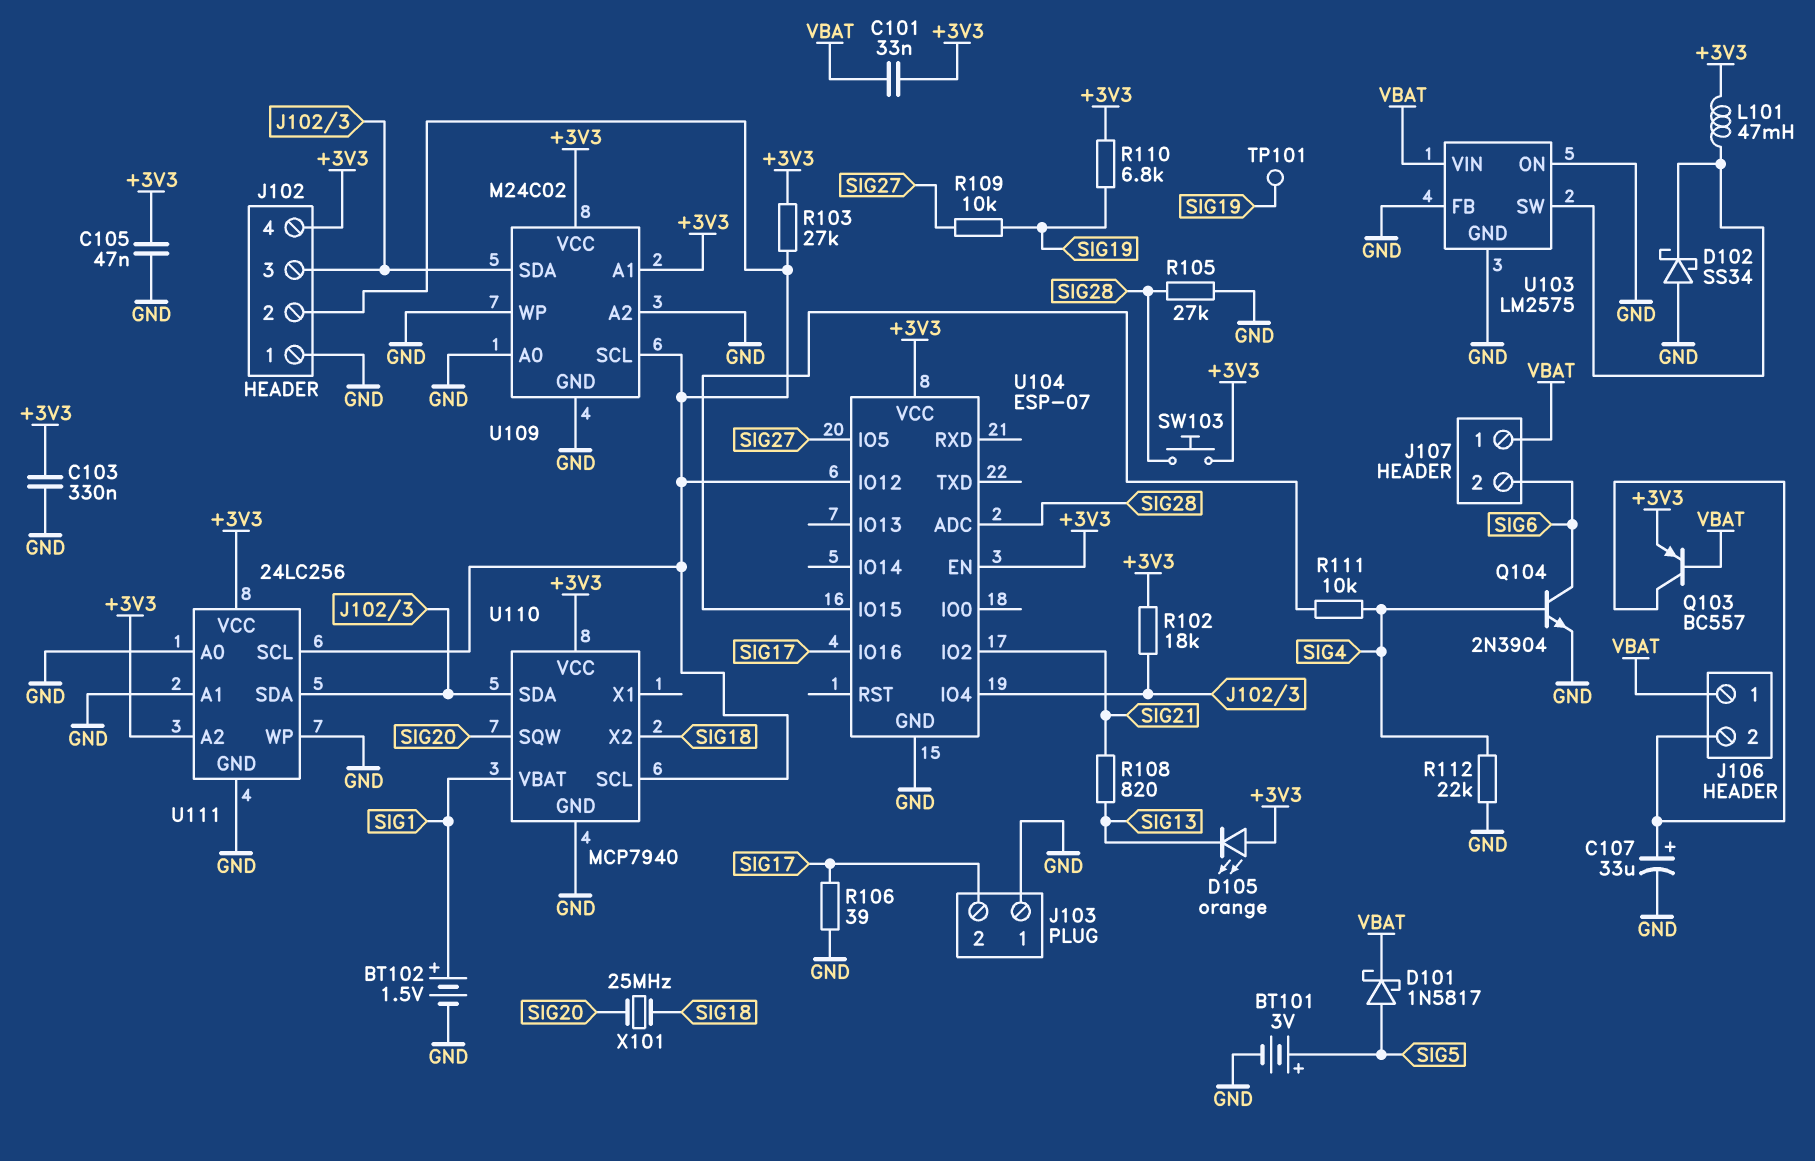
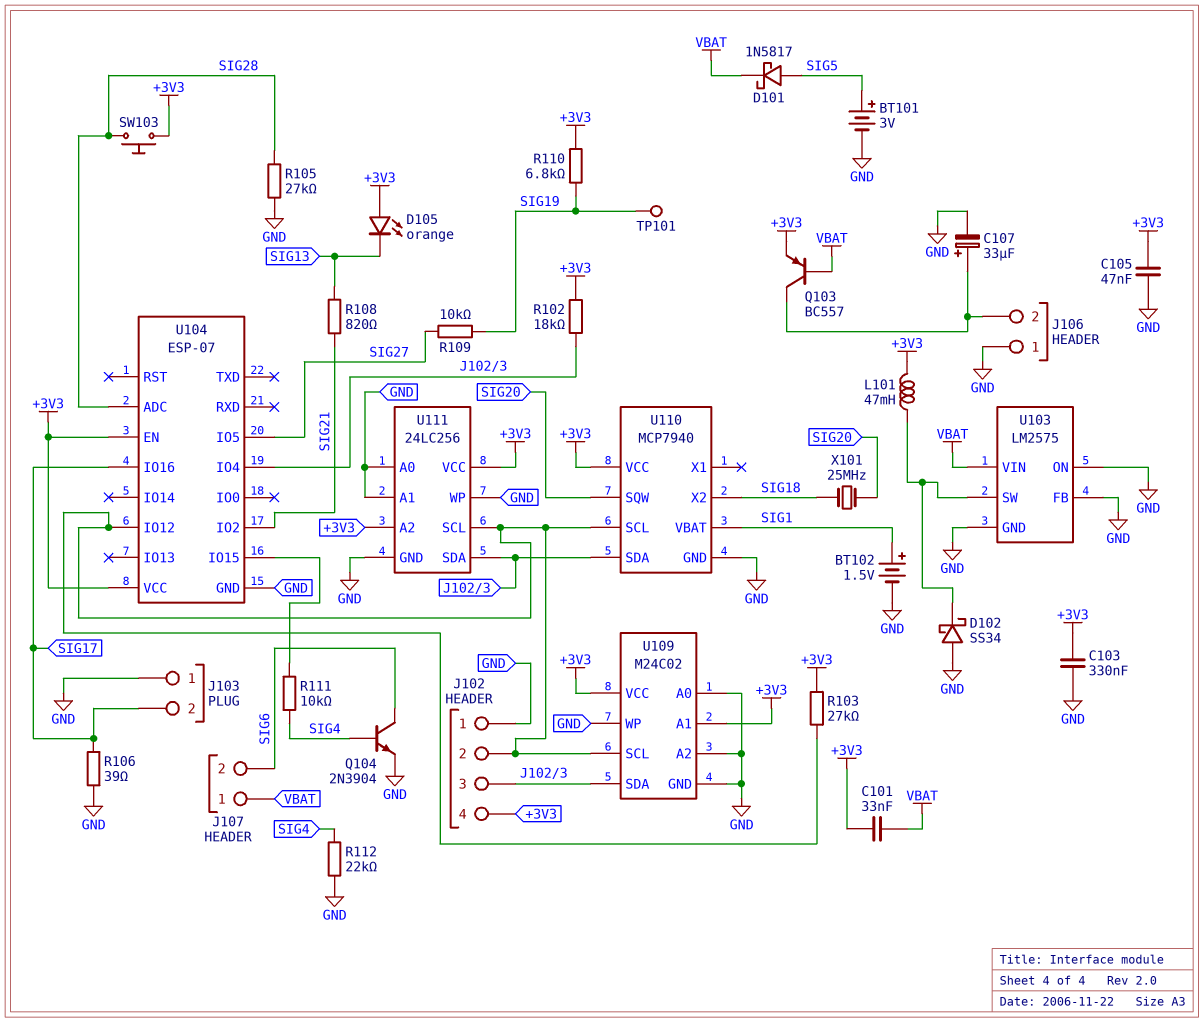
J106 pin 1: VBAT -> GND

